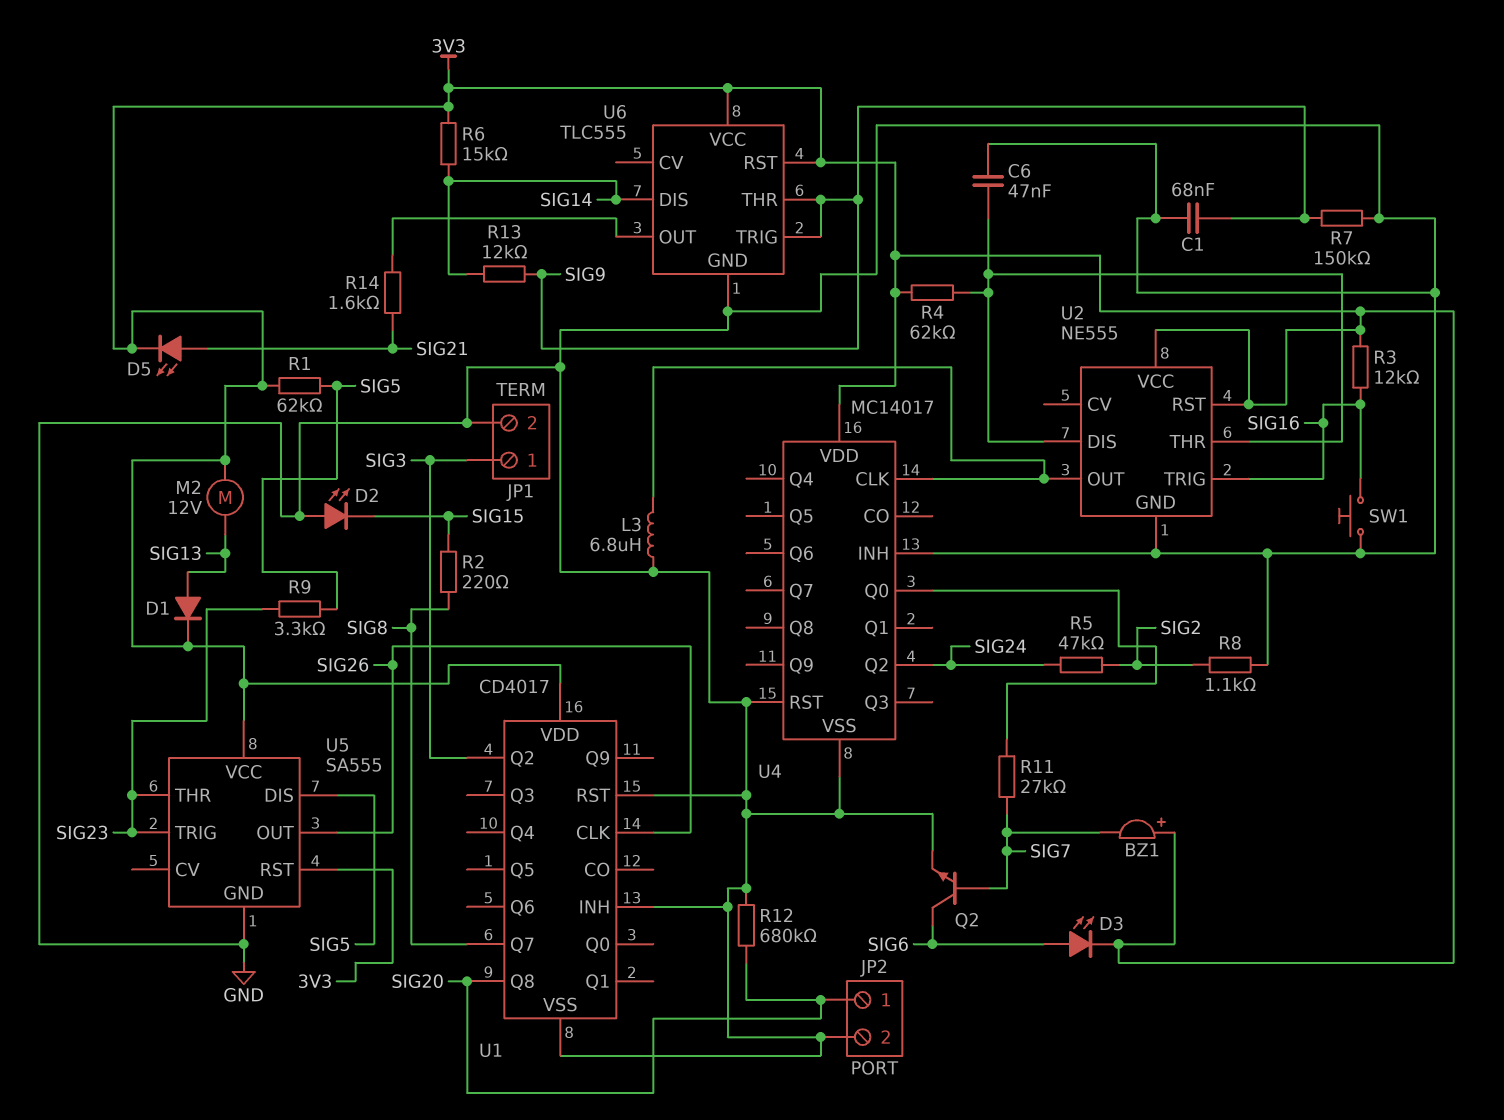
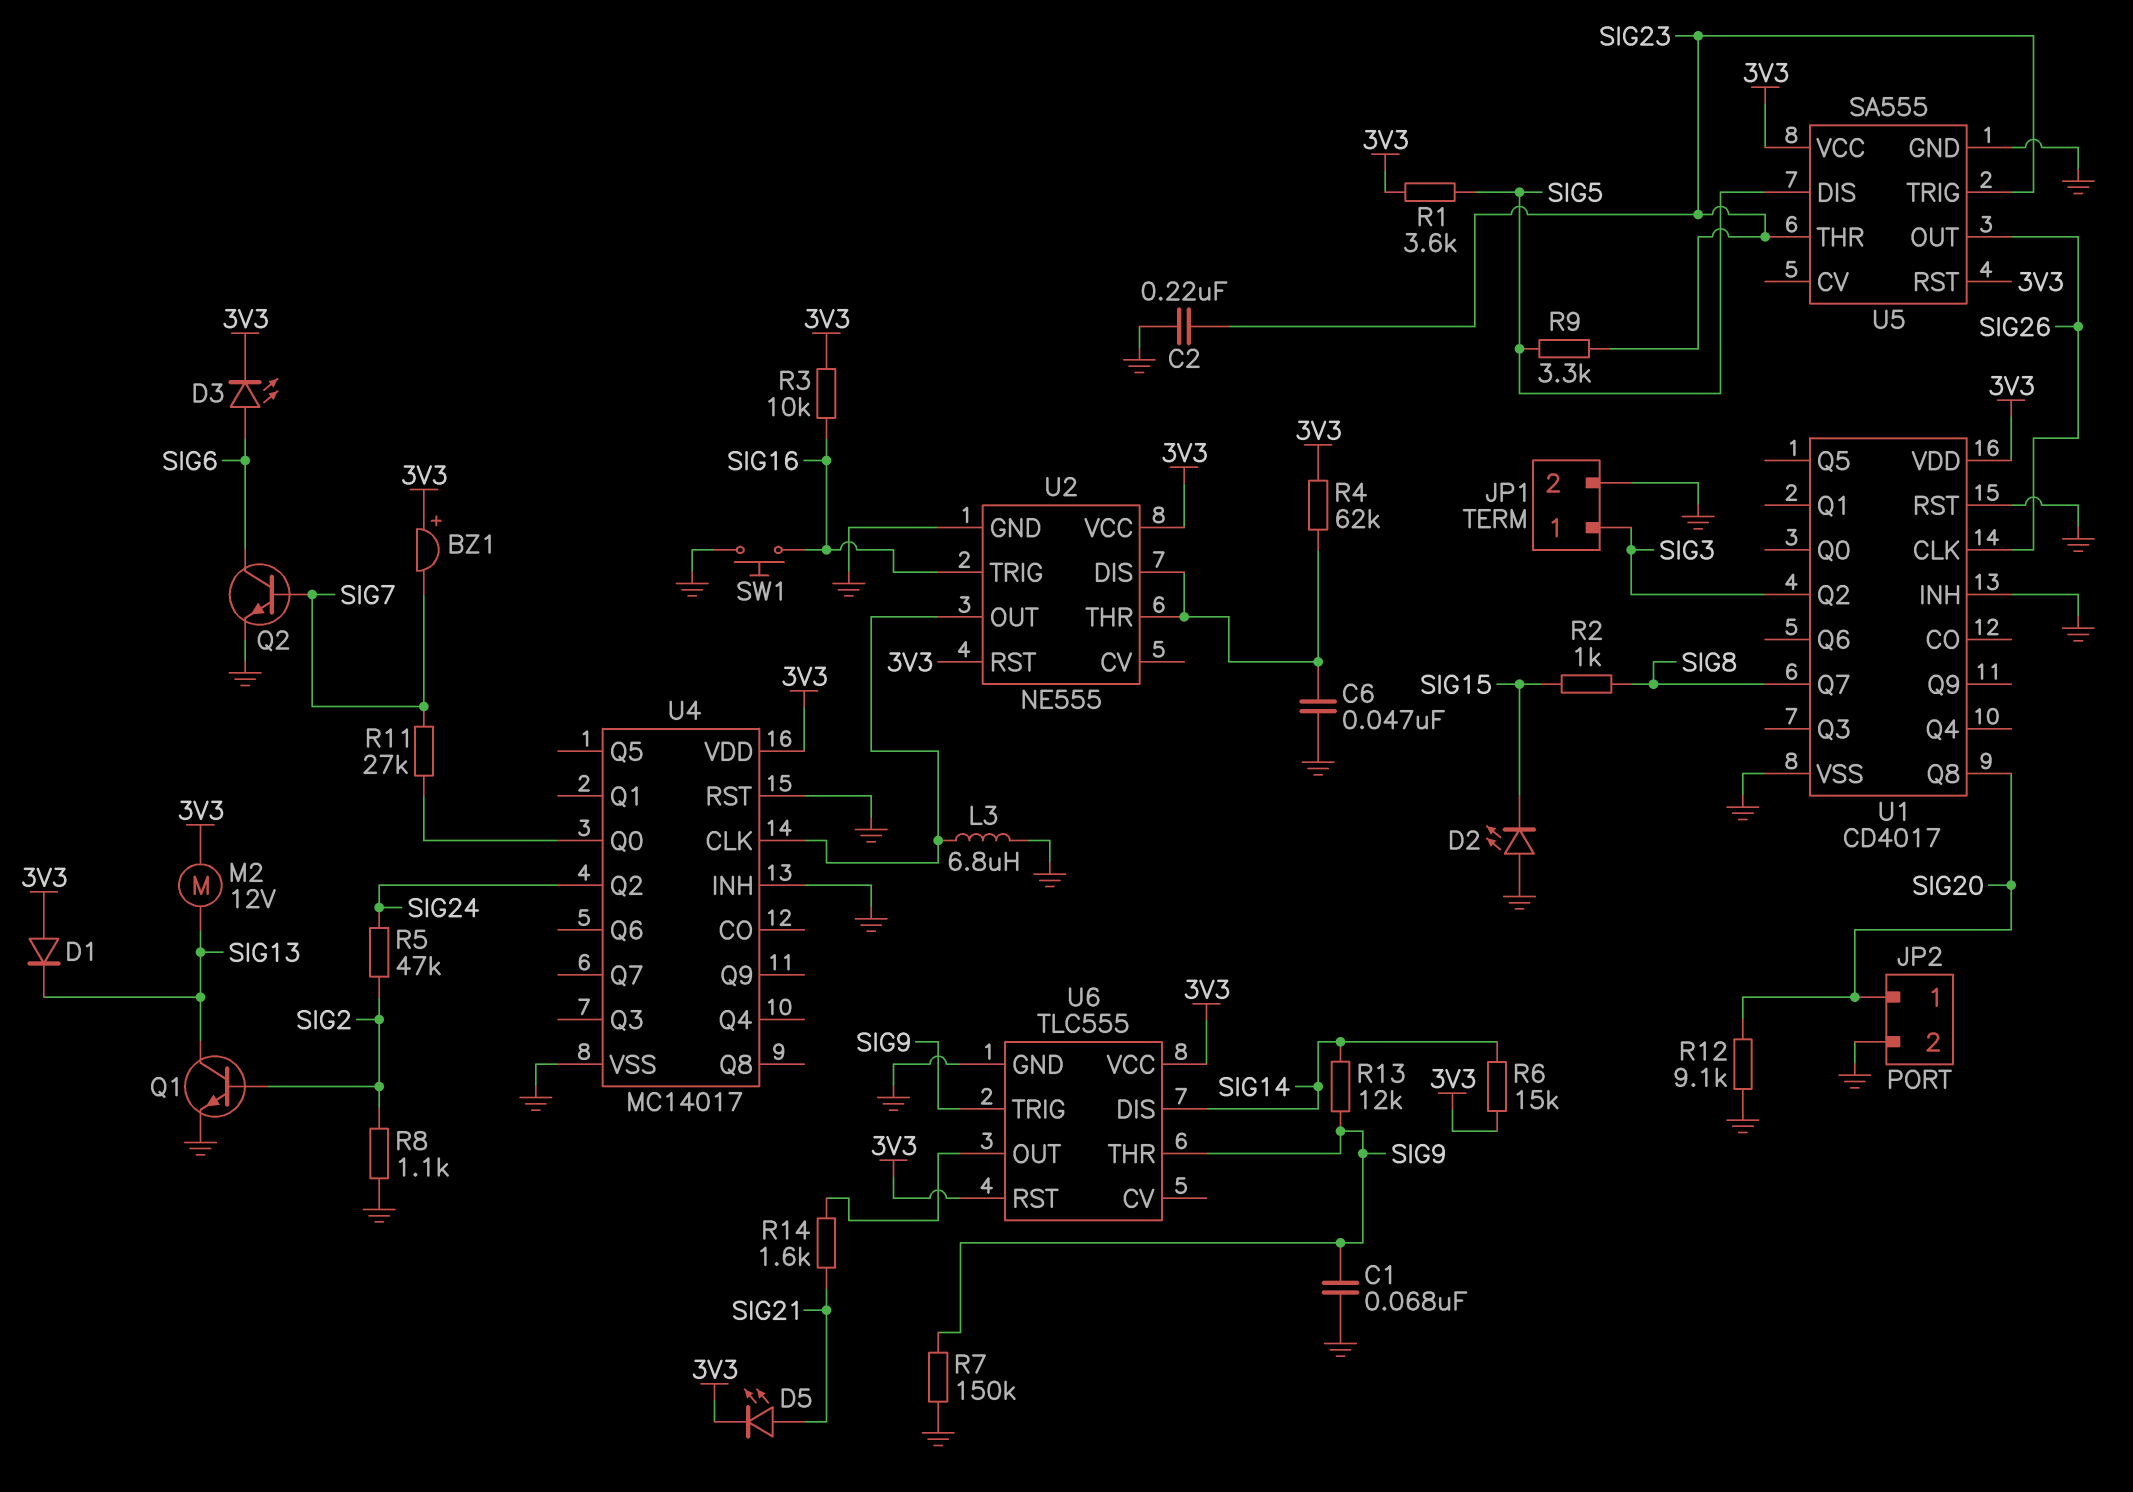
C2: none -> 220nF (GND, SIG23)
D1: diode (A SIG13, K 3V3) -> diode (A 3V3, K SIG13)
Q1: none -> NPN (B SIG2, C SIG13, E GND)
R1: 62k (3V3, SIG5) -> 3.6k (3V3, SIG5)
R2: 220 (SIG8, SIG15) -> 1k (SIG8, SIG15)
R3: 12k (3V3, SIG16) -> 10k (3V3, SIG16)
R12: 680k (GND, SIG20) -> 9.1k (GND, SIG20)

